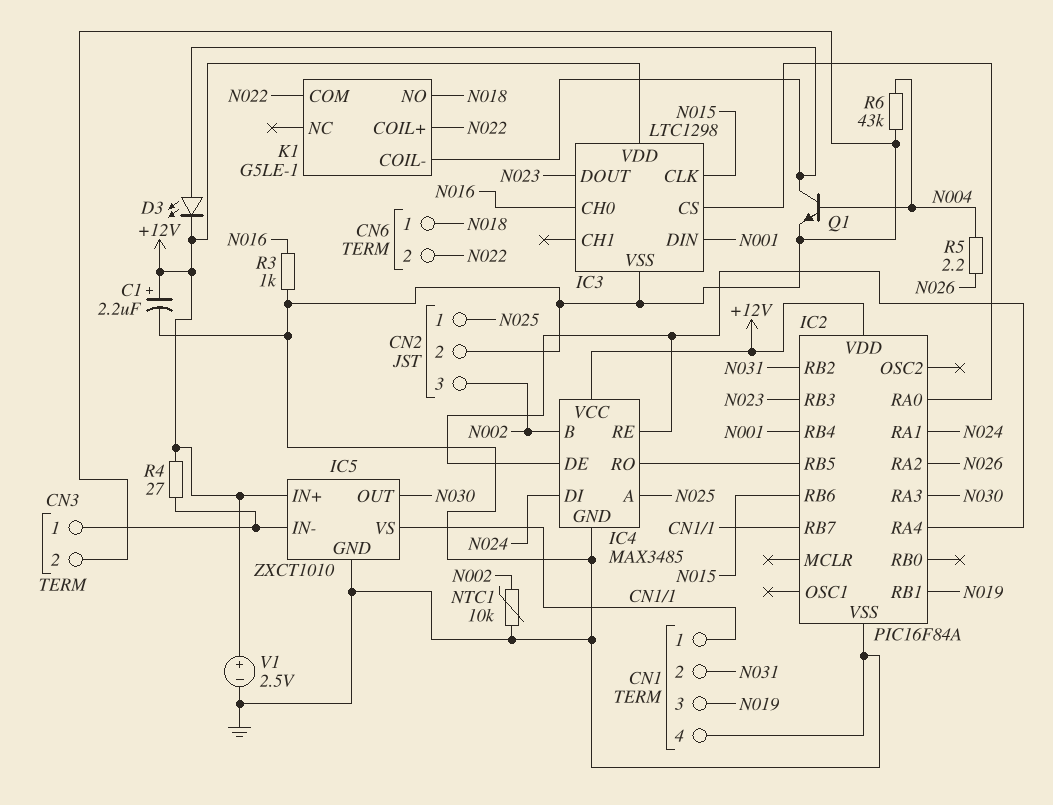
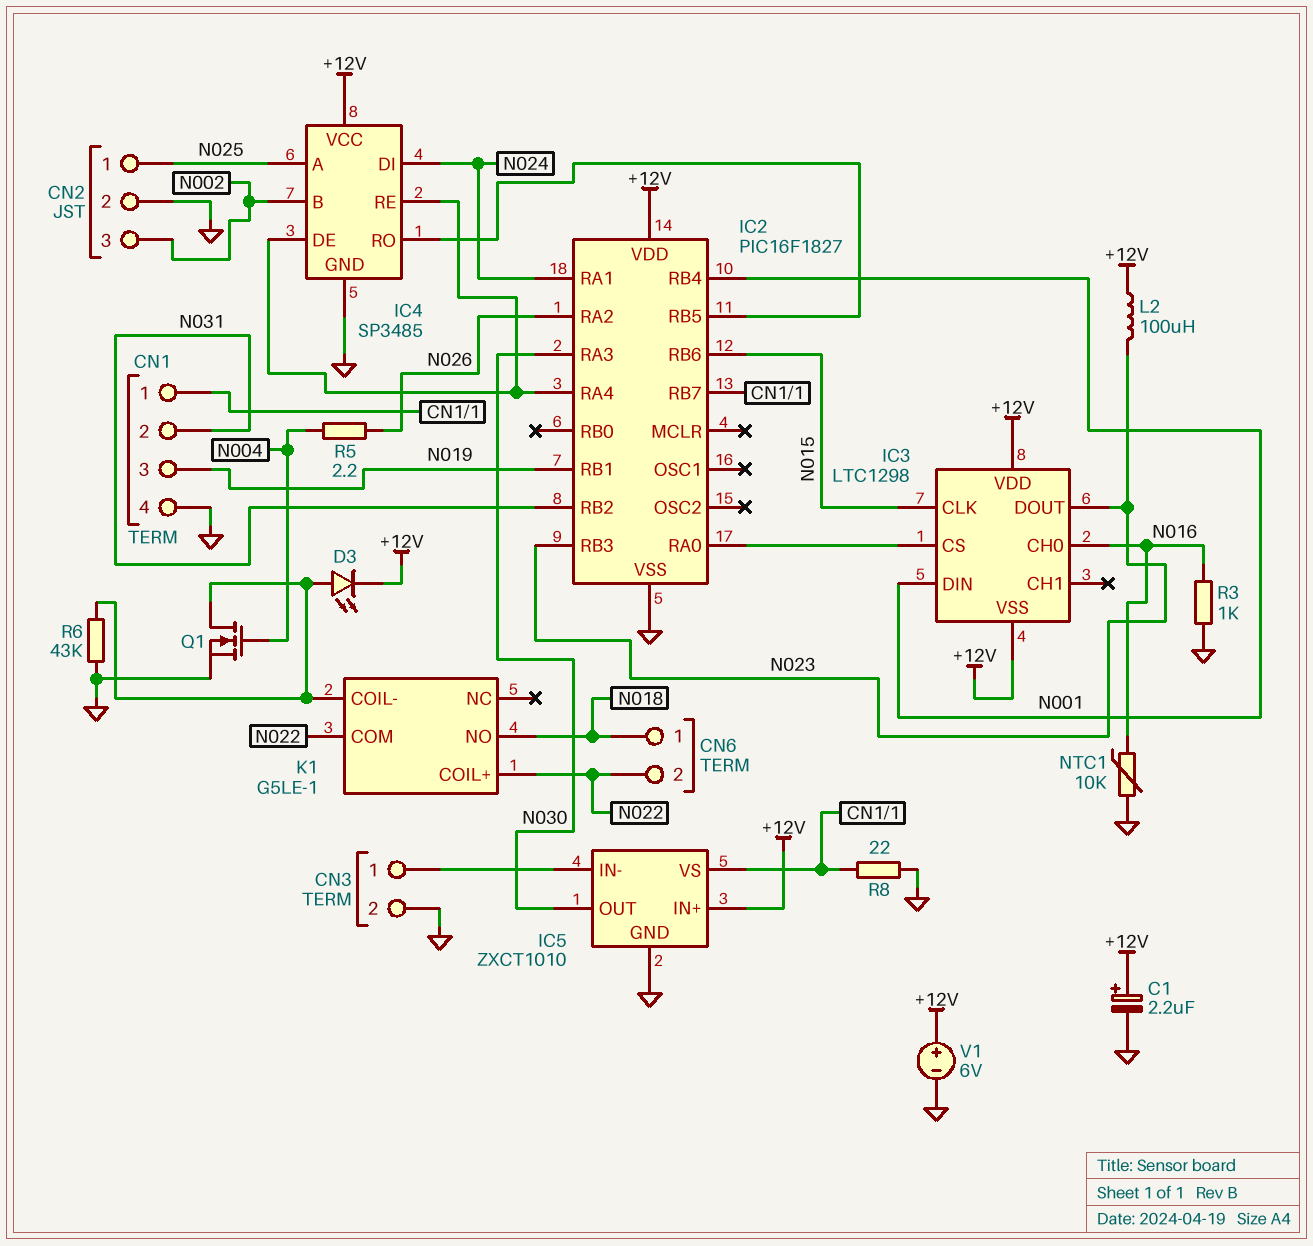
IC2: PIC16F84A -> PIC16F1827
IC3 pin VSS: GND -> +12V
IC4: MAX3485 -> SP3485
L2: none -> 100uH (+12V, N023)
NTC1: 10k (GND, N002) -> 10k (GND, N016)
Q1: NPN (B N004, C K1/COIL-, E GND) -> NMOS (G N004, D K1/COIL-, S GND)
R4: 27 (+12V, CN3/1) -> none
R6: 43k (GND, N004) -> 43k (GND, K1/COIL-)
R8: none -> 22 (CN1/1, GND)
V1: 2.5V (plus +12V, minus GND) -> 6V (plus +12V, minus GND)

